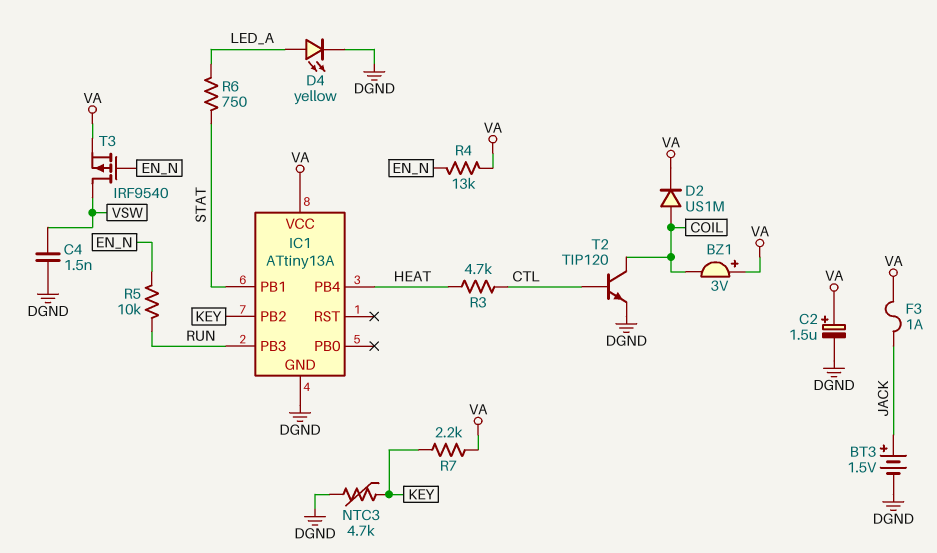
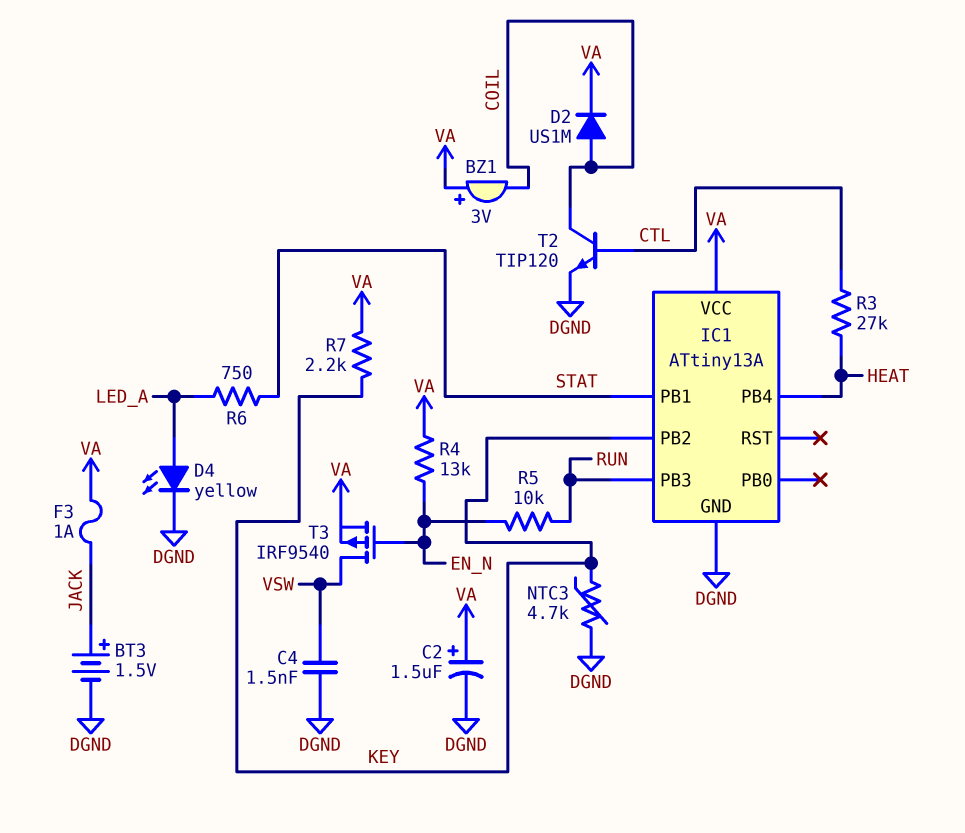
R3: 4.7k (CTL, HEAT) -> 27k (CTL, HEAT)

